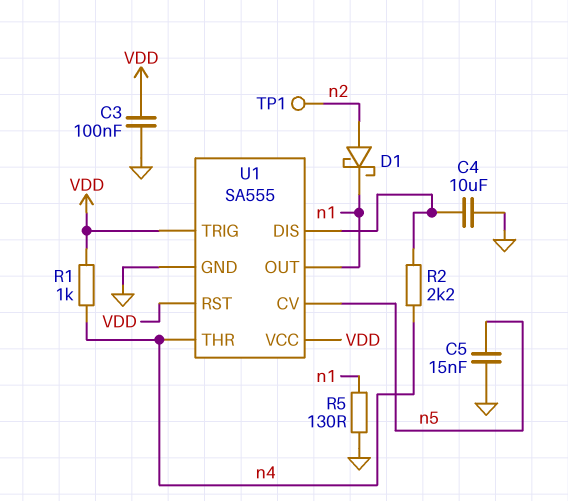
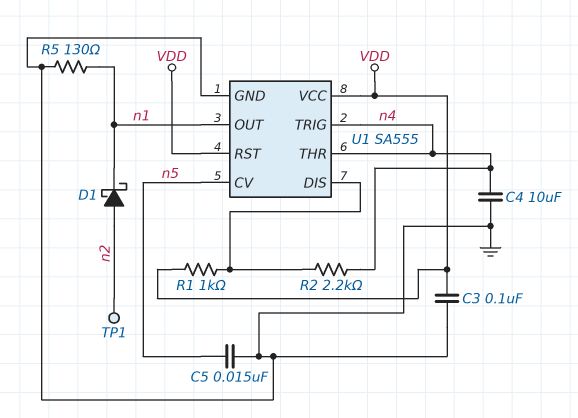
C4: 10uF (GND, U1/DIS) -> 10uF (GND, n4)
R1: 1k (VDD, n4) -> 1k (U1/DIS, VDD)
U1 pin TRIG: VDD -> n4

